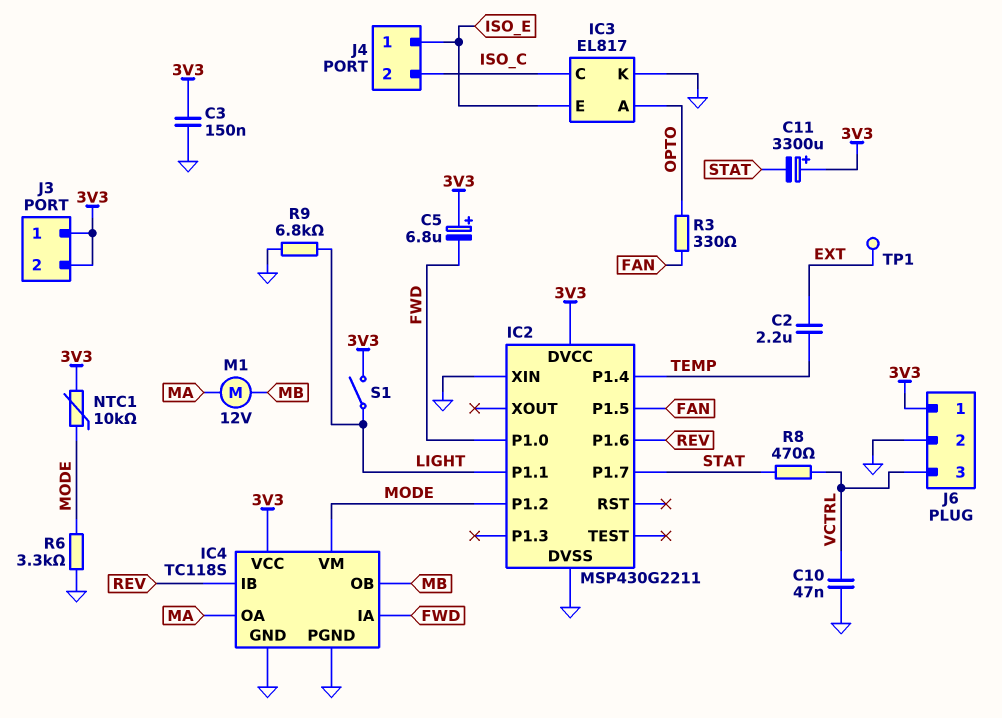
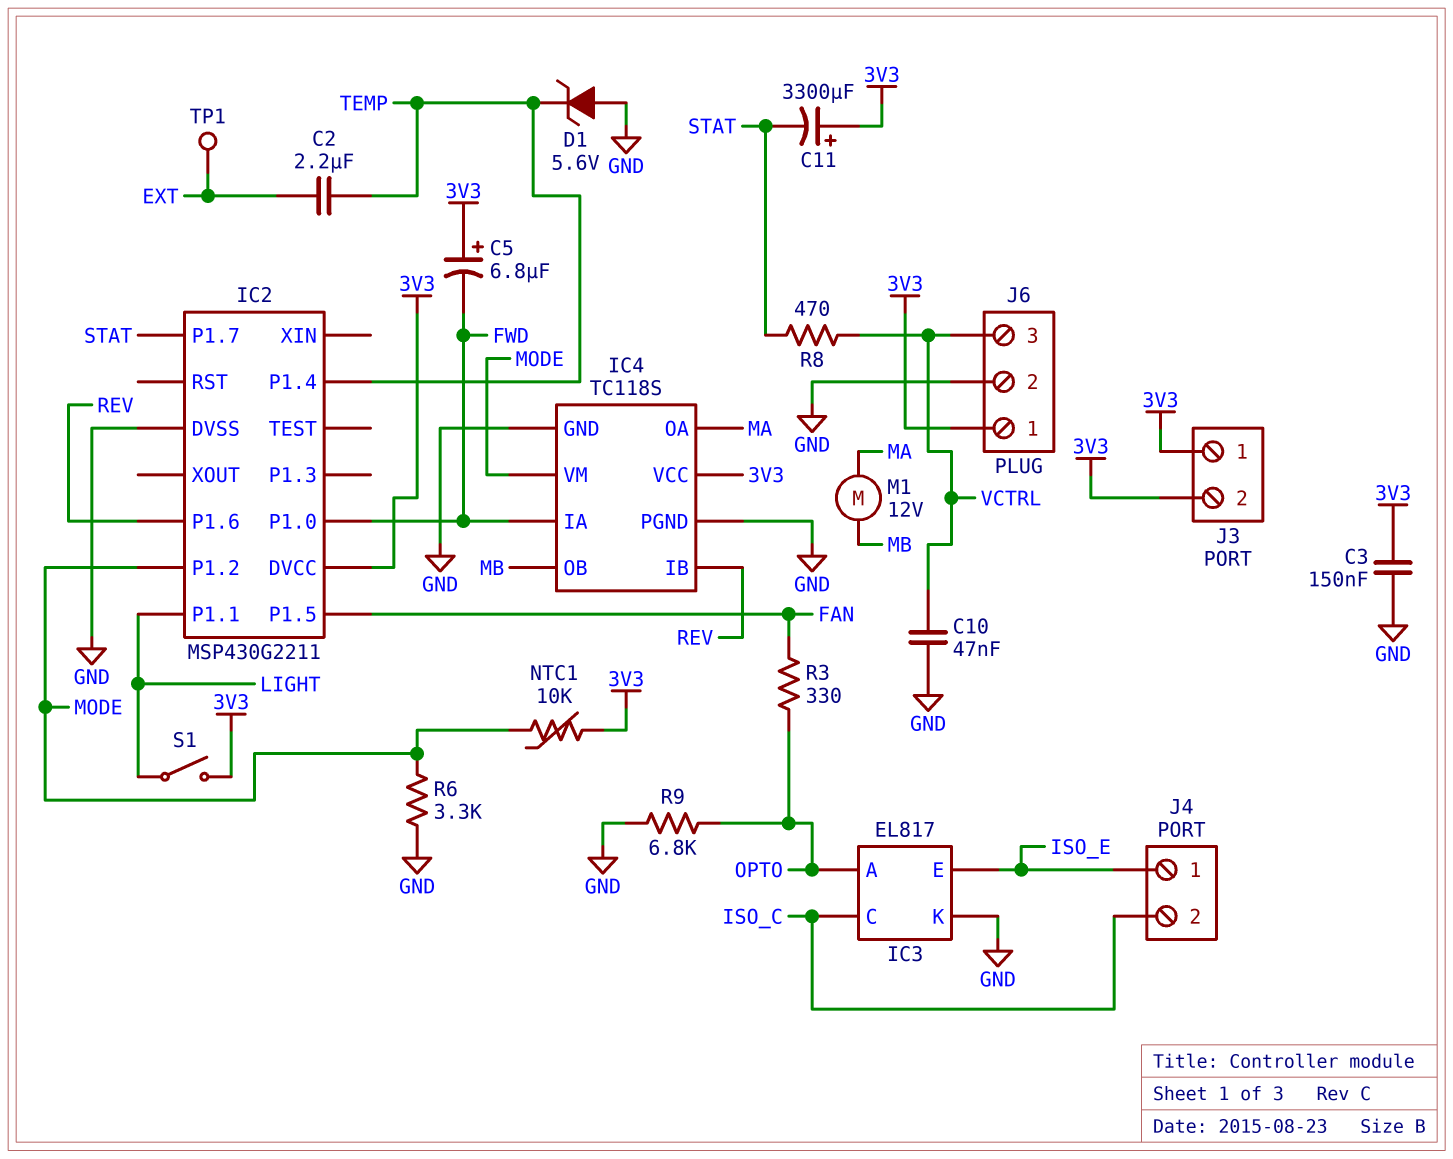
D1: none -> zener 5.6V (A GND, K TEMP)
IC2 pin XIN: GND -> none
R9: 6.8k (GND, LIGHT) -> 6.8k (GND, OPTO)

